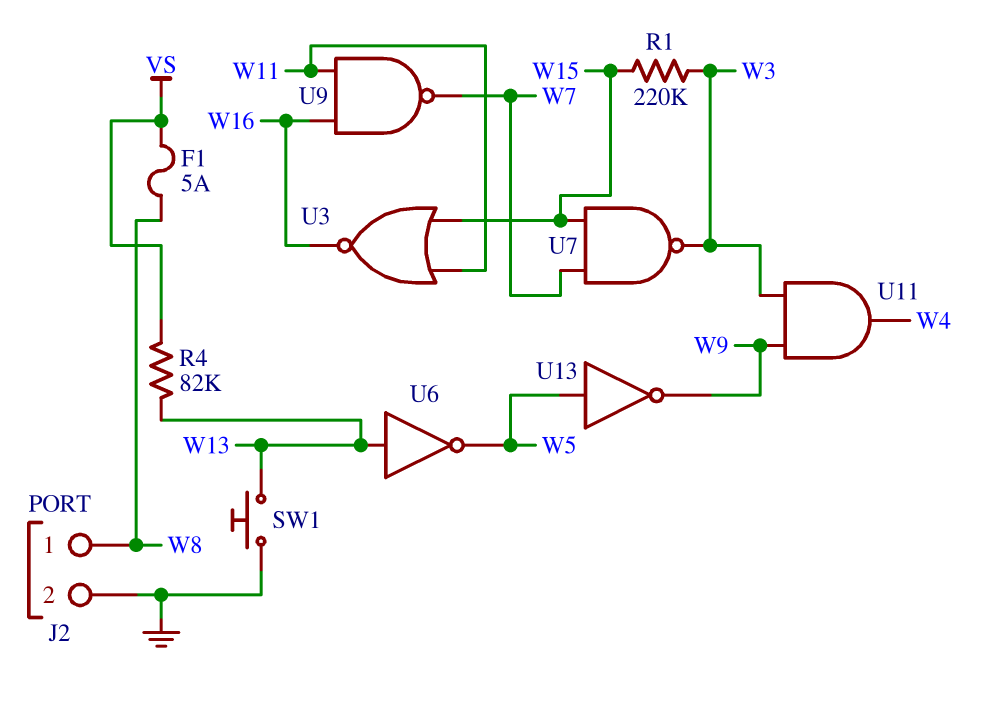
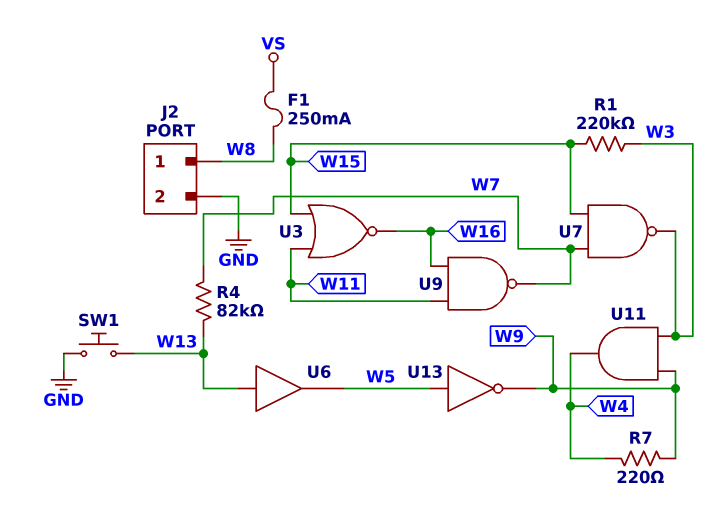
F1: 5A (VS, W8) -> 250mA (VS, W8)
R4: 82k (VS, W13) -> 82k (W7, W13)
R7: none -> 220 (W4, W9)
U6: NOT (in W13, out W5) -> buffer (in W13, out W5)

